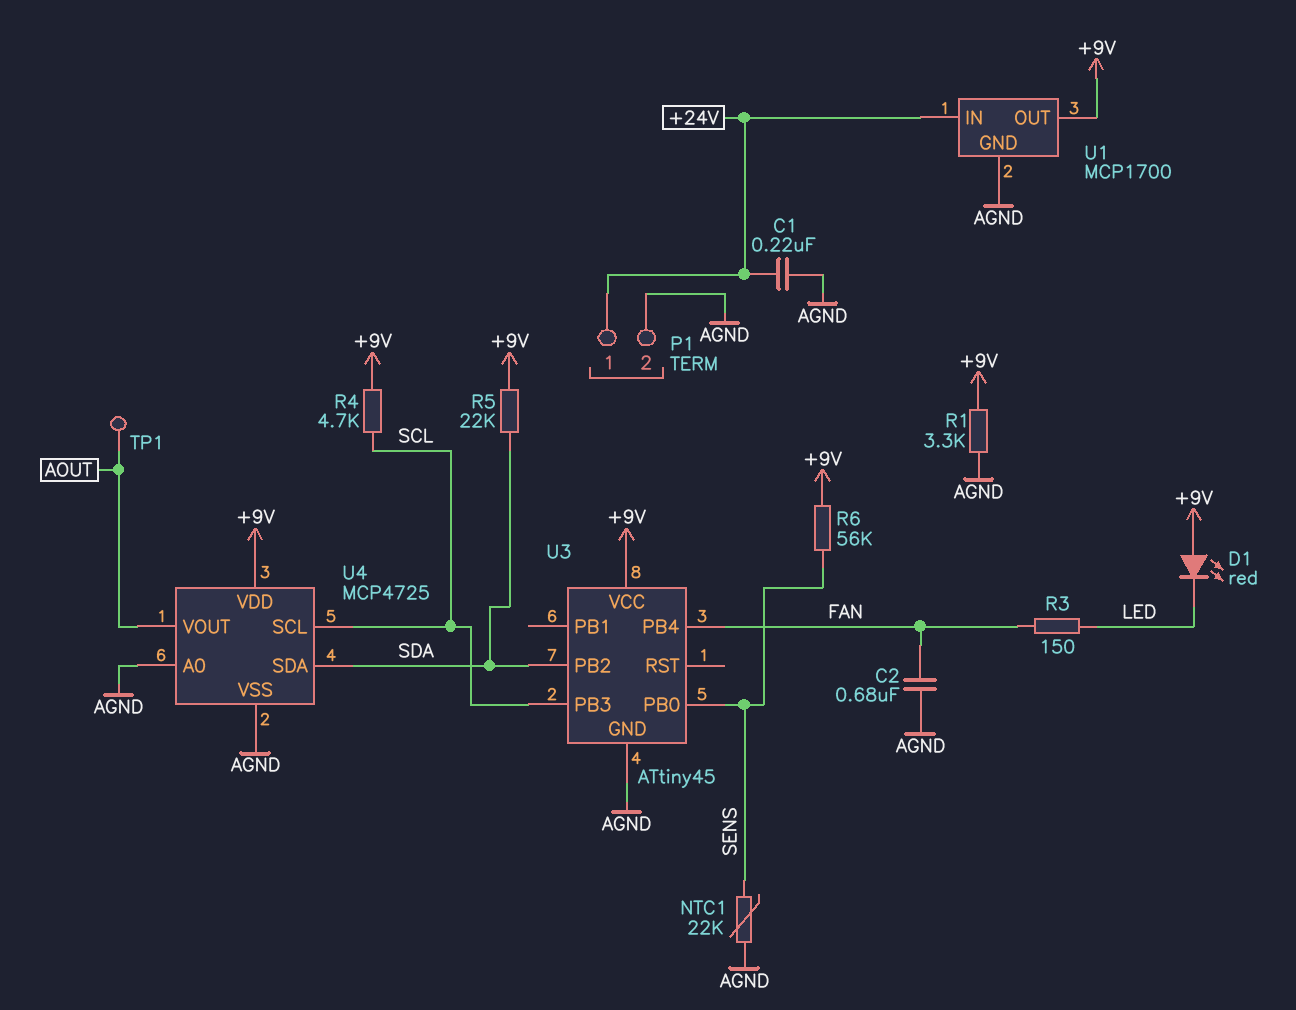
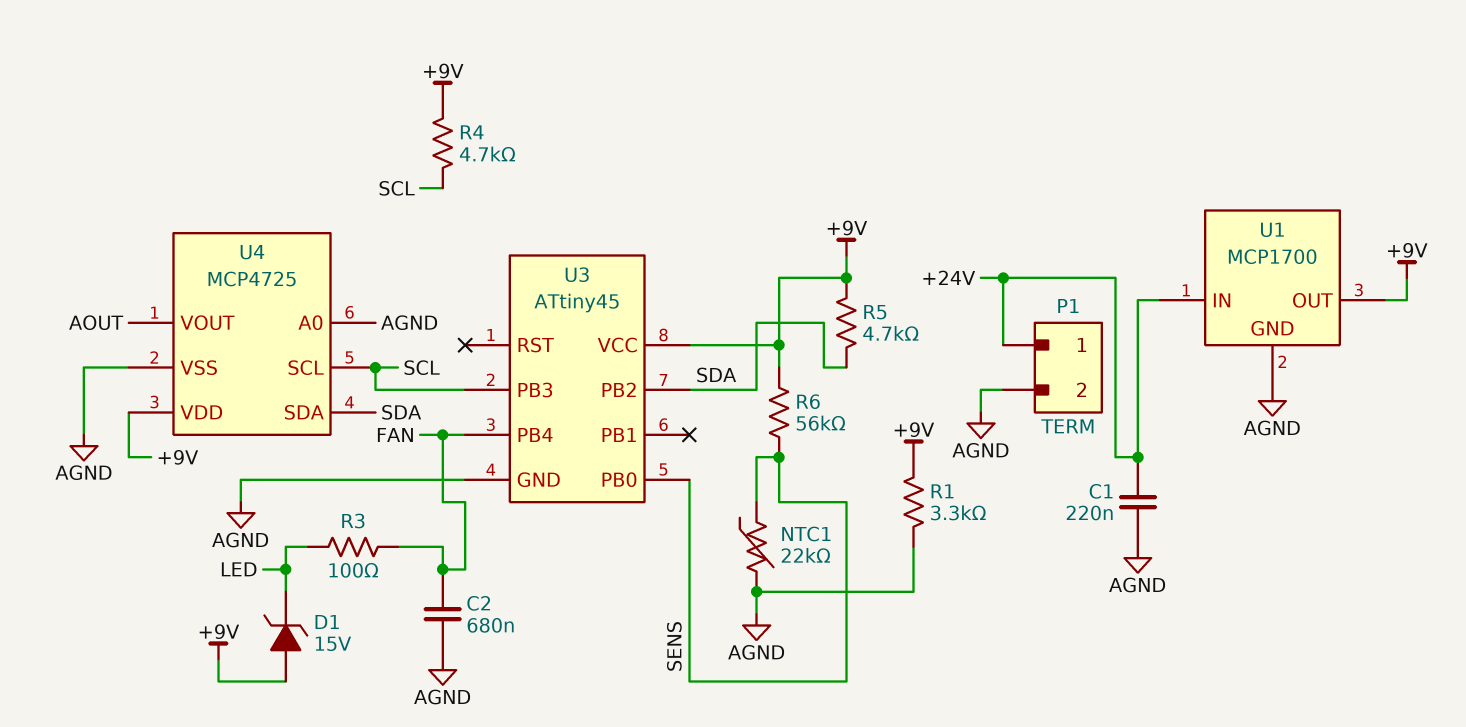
D1: LED red (A +9V, K LED) -> zener 15V (A +9V, K LED)
R3: 150 (FAN, LED) -> 100 (FAN, LED)
R5: 22k (+9V, SDA) -> 4.7k (+9V, SDA)
TP1: test point (AOUT) -> none

